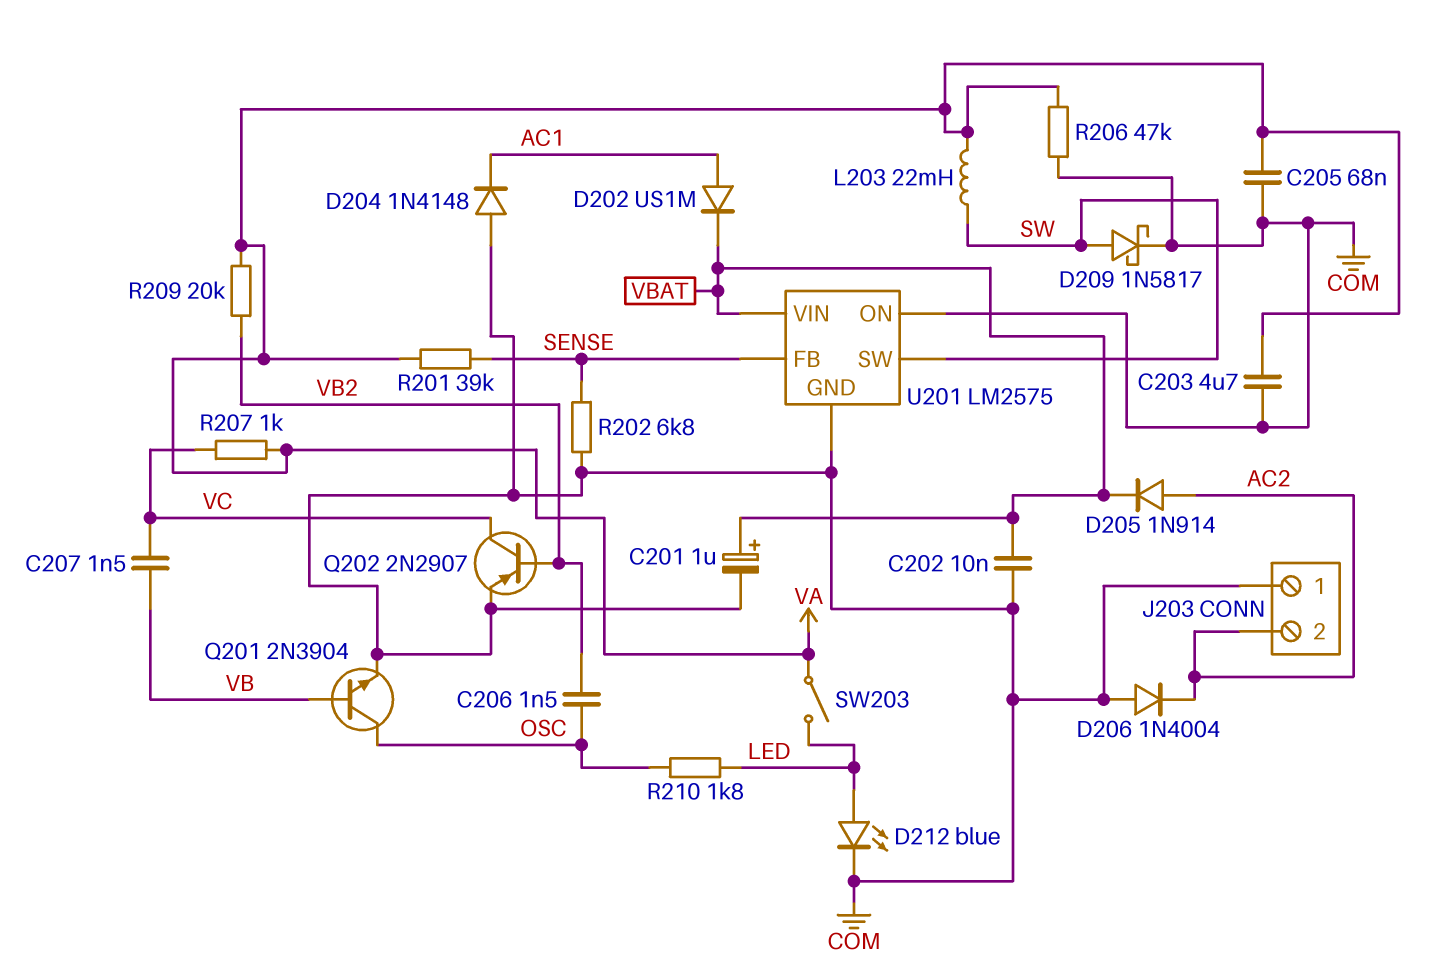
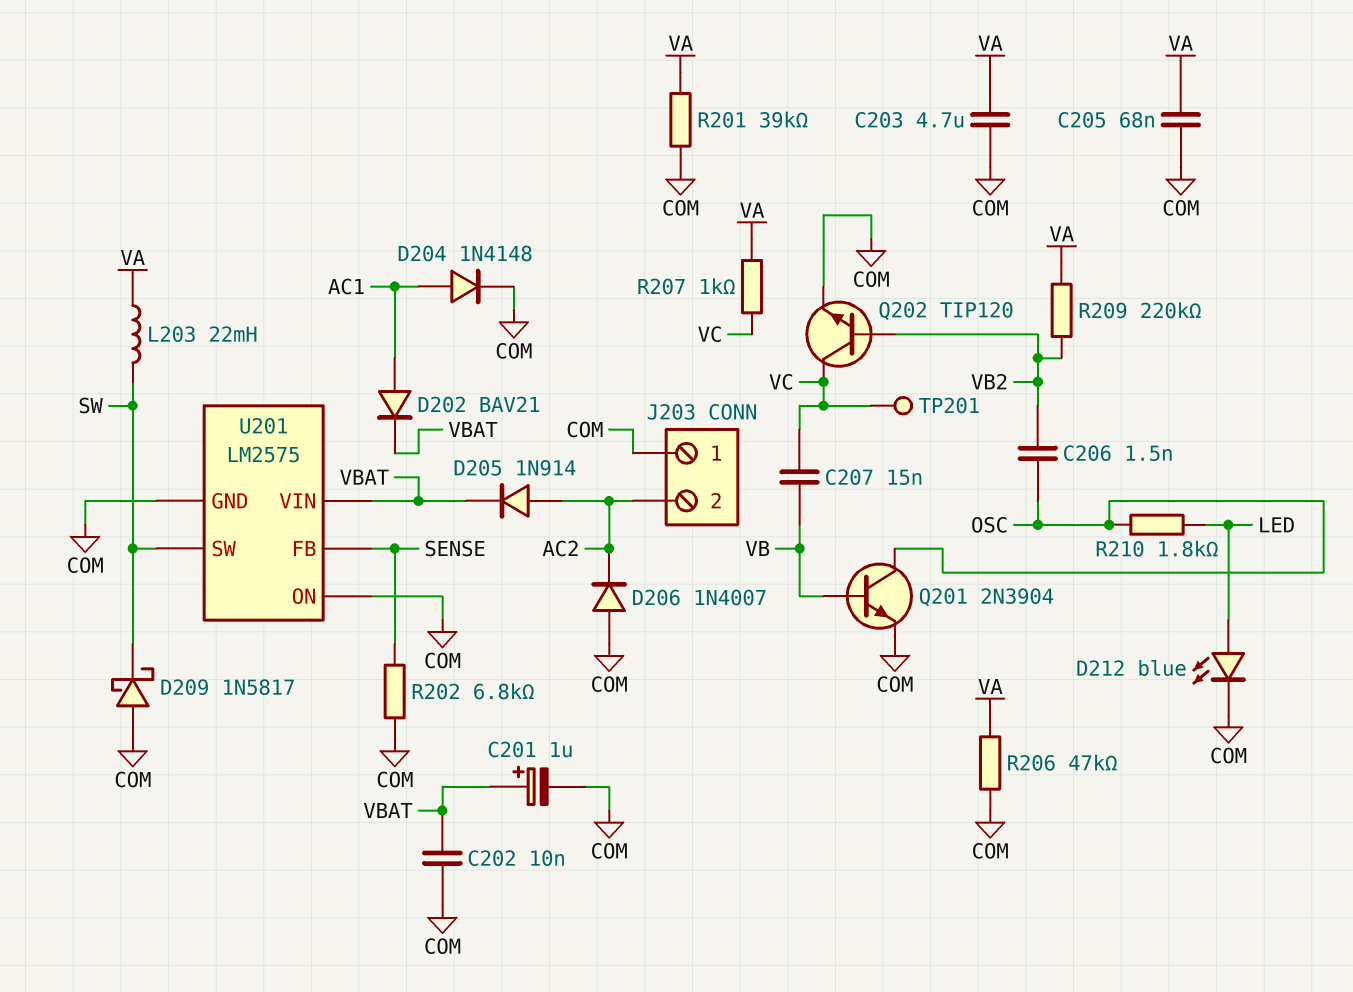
C207: 1.5nF (VB, VC) -> 15nF (VB, VC)
D202: diode US1M (A AC1, K VBAT) -> diode BAV21 (A AC1, K VBAT)
D204: diode 1N4148 (A COM, K AC1) -> diode 1N4148 (A AC1, K COM)
D206: diode 1N4004 (A COM, K AC2) -> diode 1N4007 (A COM, K AC2)
D209: schottky 1N5817 (A SW, K COM) -> schottky 1N5817 (A COM, K SW)
Q202: PNP 2N2907 (B VB2, C VC, E COM) -> NPN TIP120 (B VB2, C VC, E COM)
R201: 39k (SENSE, VA) -> 39k (COM, VA)
R209: 20k (VA, VB2) -> 220k (VA, VB2)
SW203: switch (LED, VA) -> none
TP201: none -> test point (VC)

